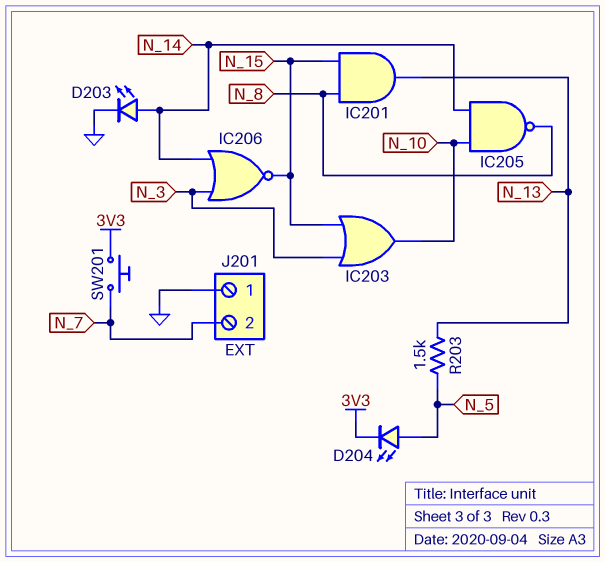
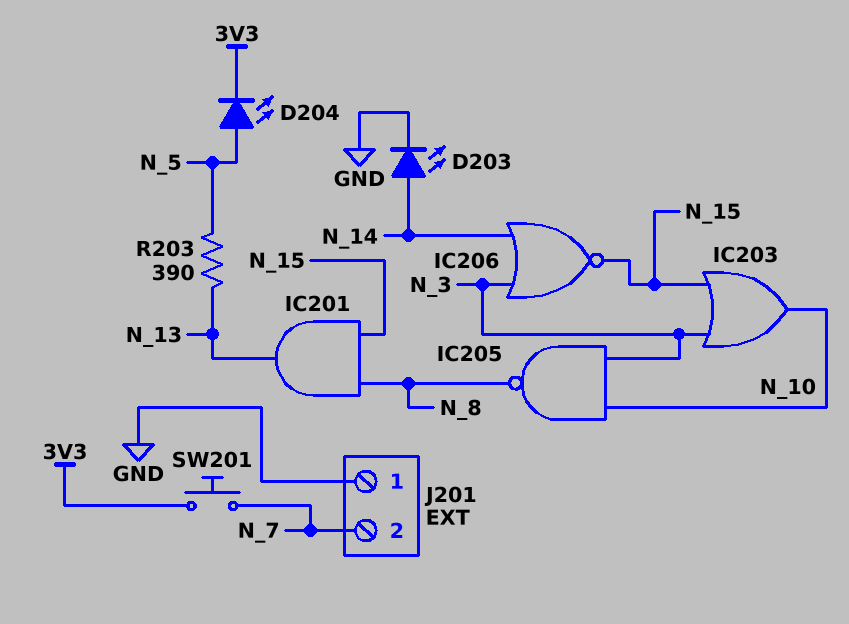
IC205: NAND (in N_10, in N_14, out N_8) -> NAND (in N_3, in N_10, out N_8)
R203: 1.5k (N_5, N_13) -> 390 (N_5, N_13)

